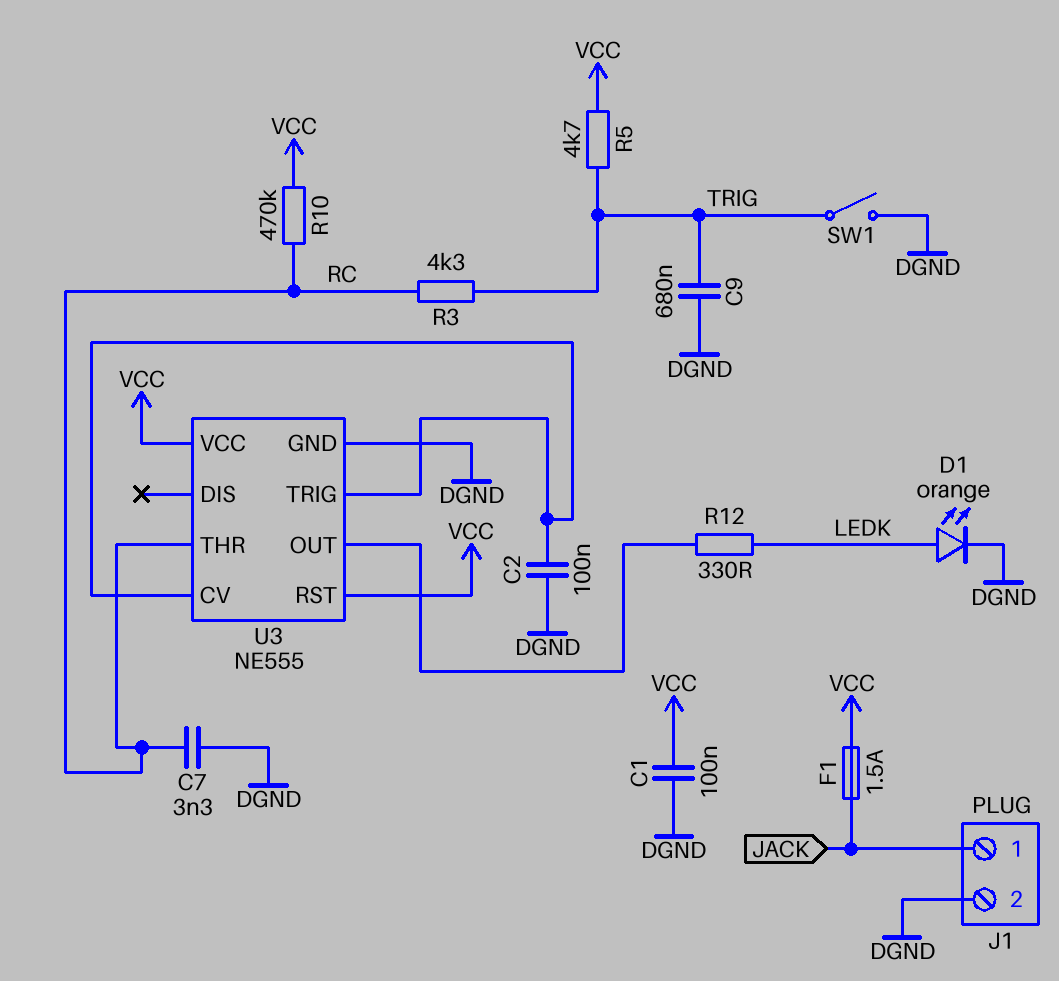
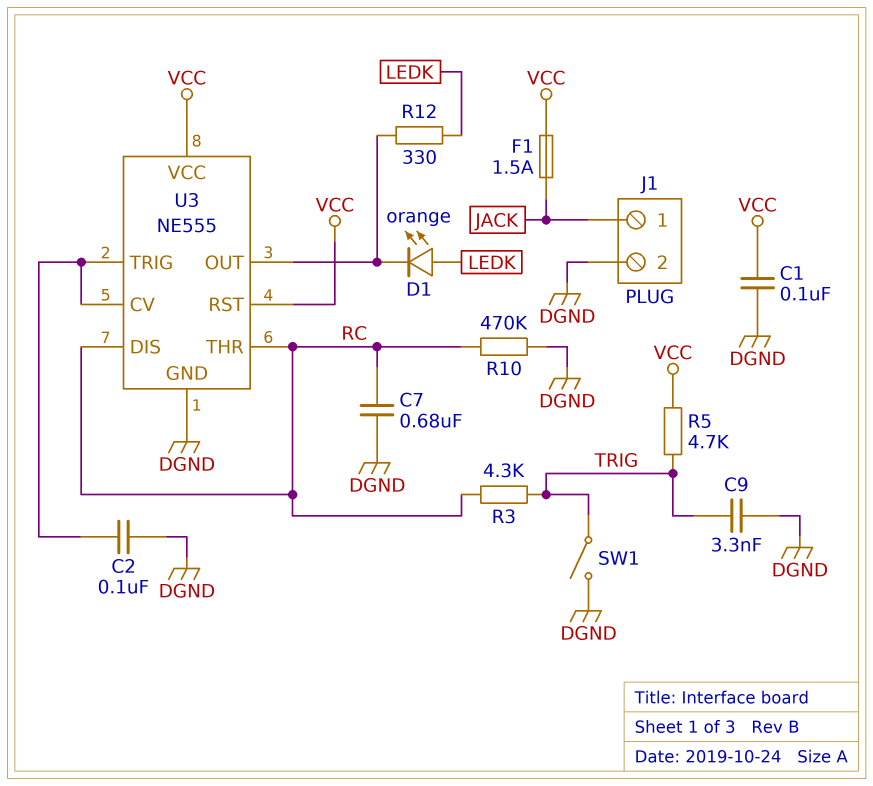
C7: 3.3nF (DGND, RC) -> 680nF (DGND, RC)
C9: 680nF (DGND, TRIG) -> 3.3nF (DGND, TRIG)
D1: LED orange (A LEDK, K DGND) -> LED orange (A LEDK, K U3/OUT)
R10: 470k (RC, VCC) -> 470k (DGND, RC)
U3 pin DIS: none -> RC

